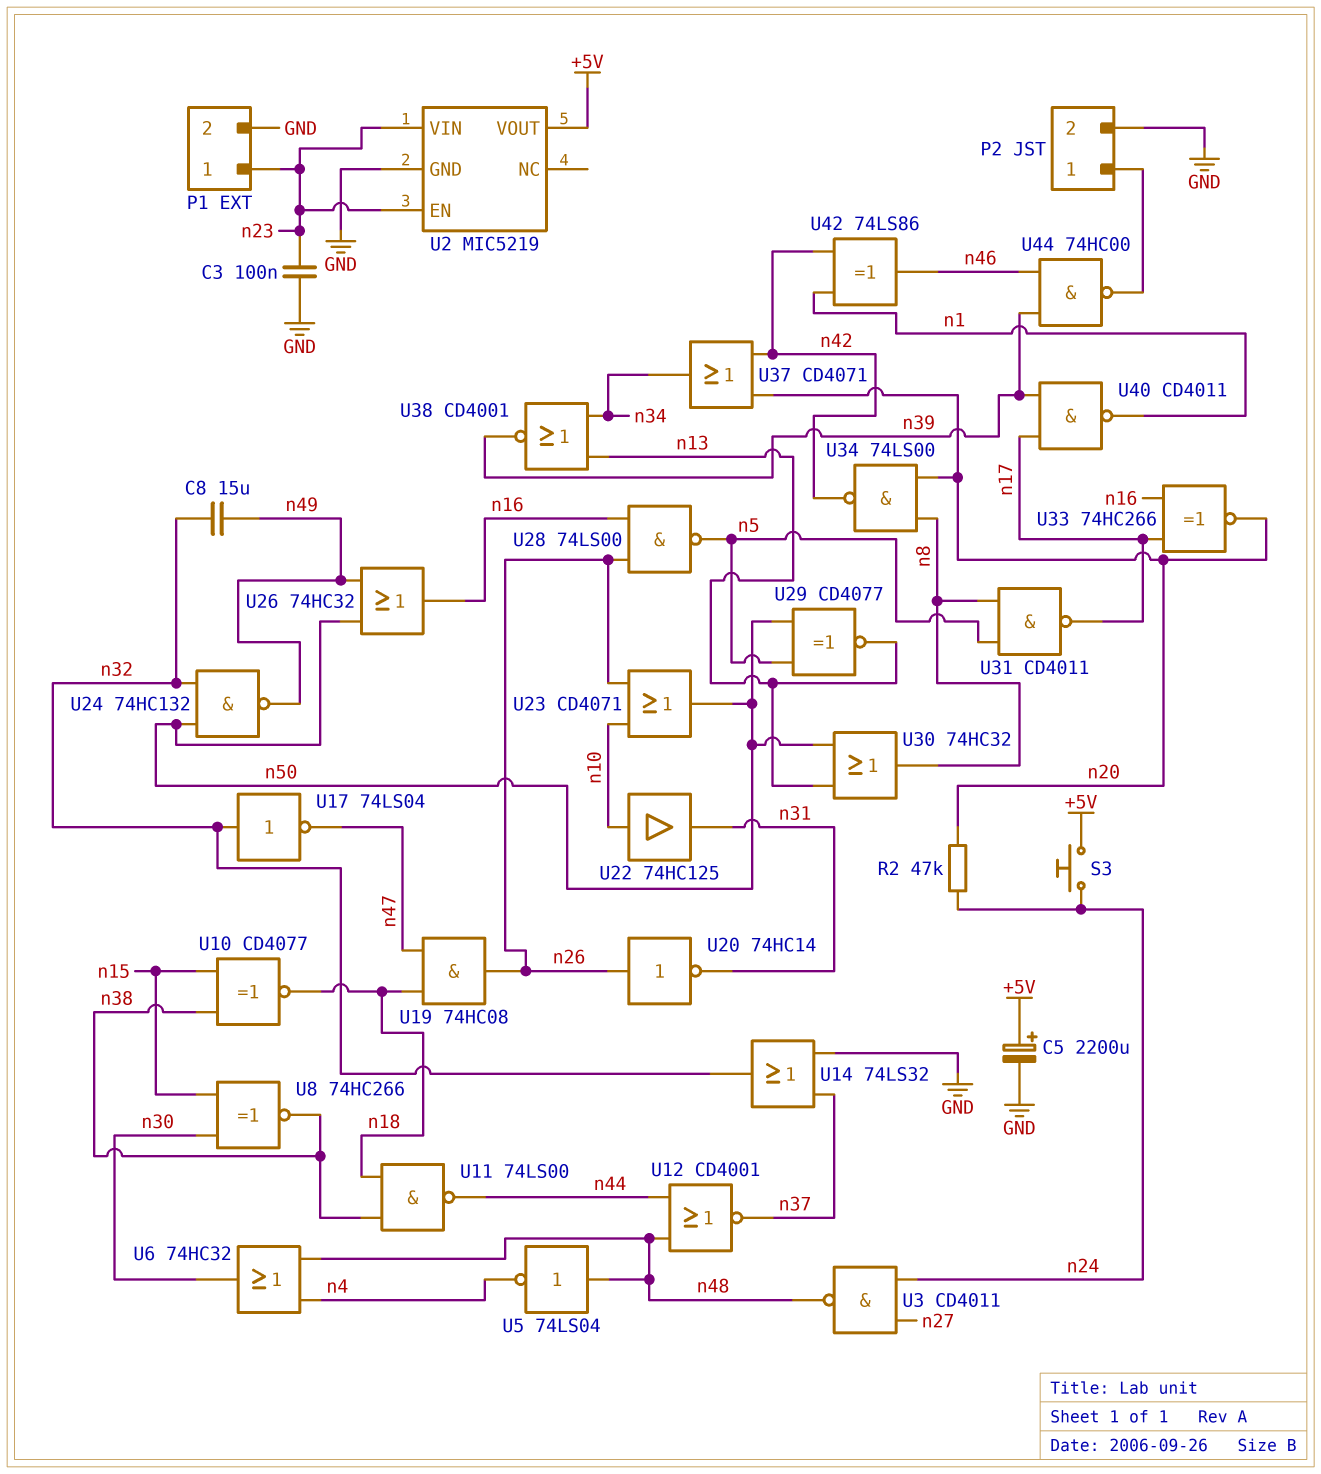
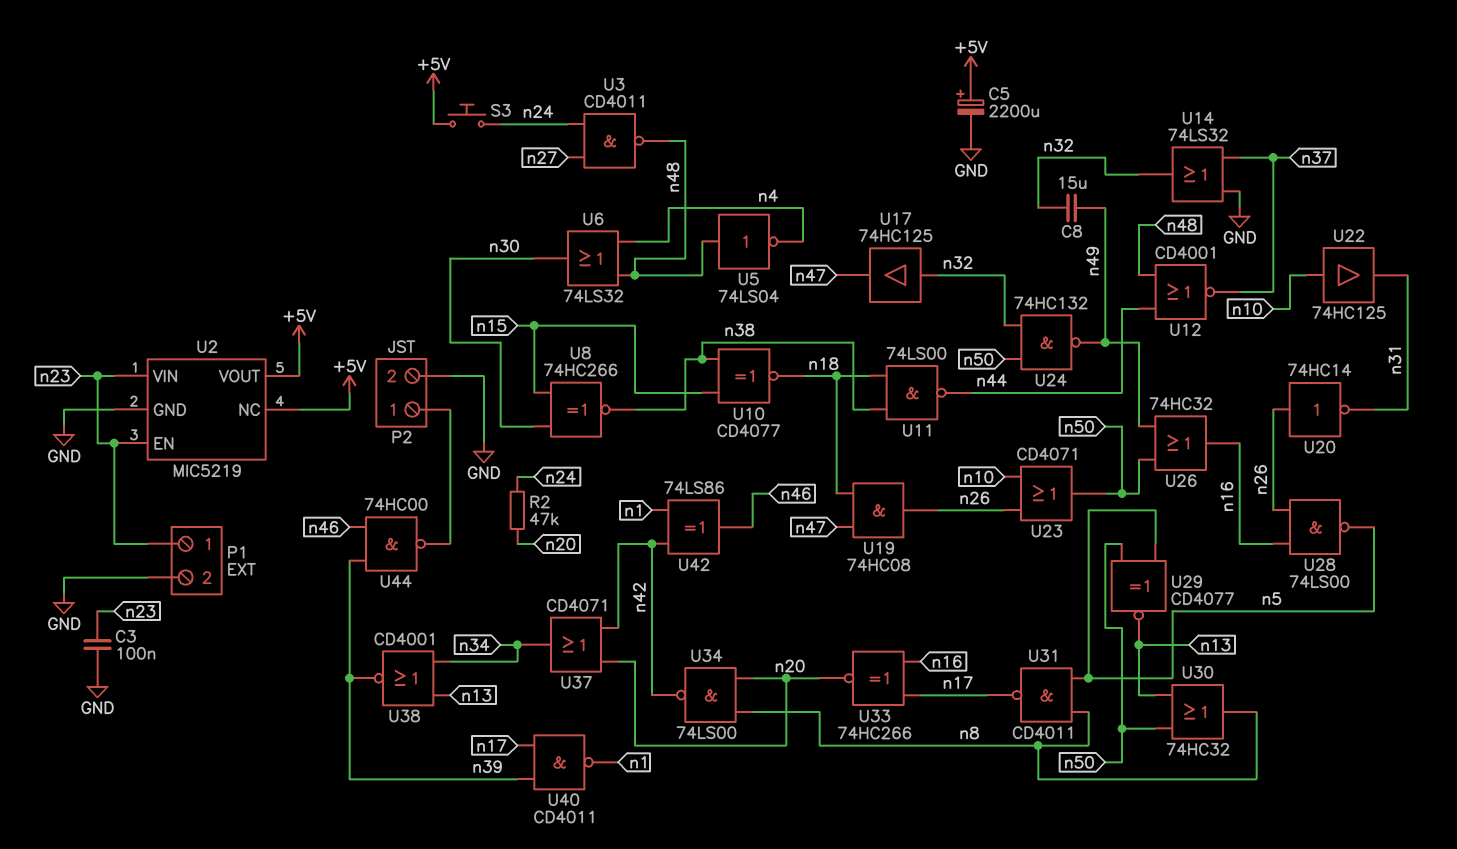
U2 pin NC: none -> +5V
U6: OR 74HC32 (in n4, in n48, out n30) -> OR 74LS32 (in n4, in n48, out n30)
U17: NOT 74LS04 (in n32, out n47) -> buffer 74HC125 (in n32, out n47)

